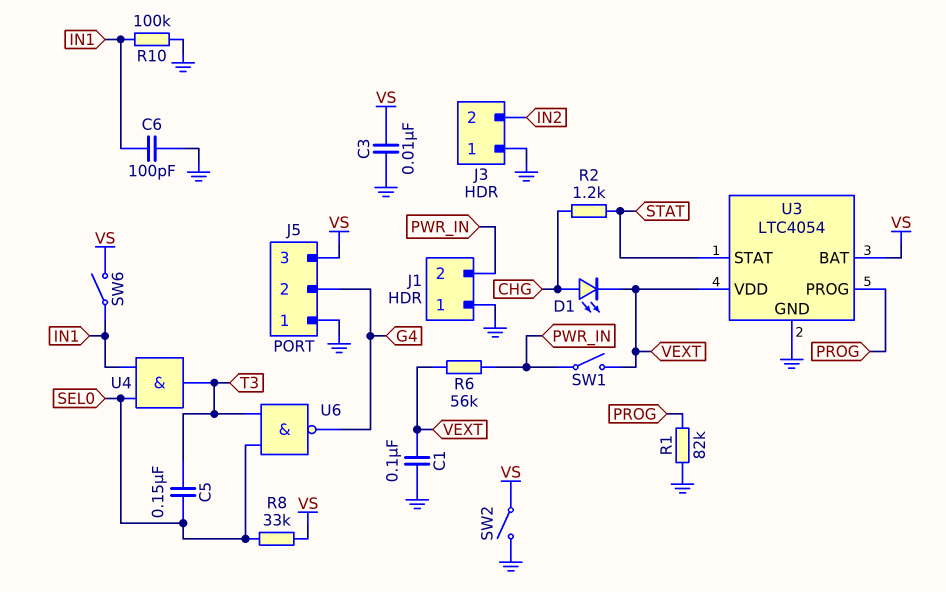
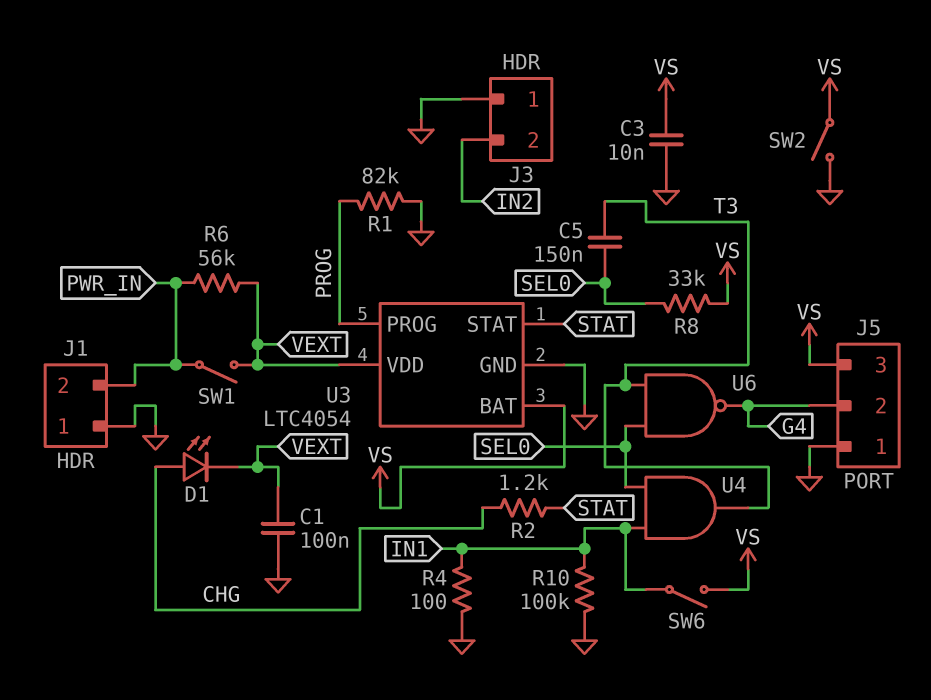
C6: 100pF (GND, IN1) -> none
R4: none -> 100 (GND, IN1)

